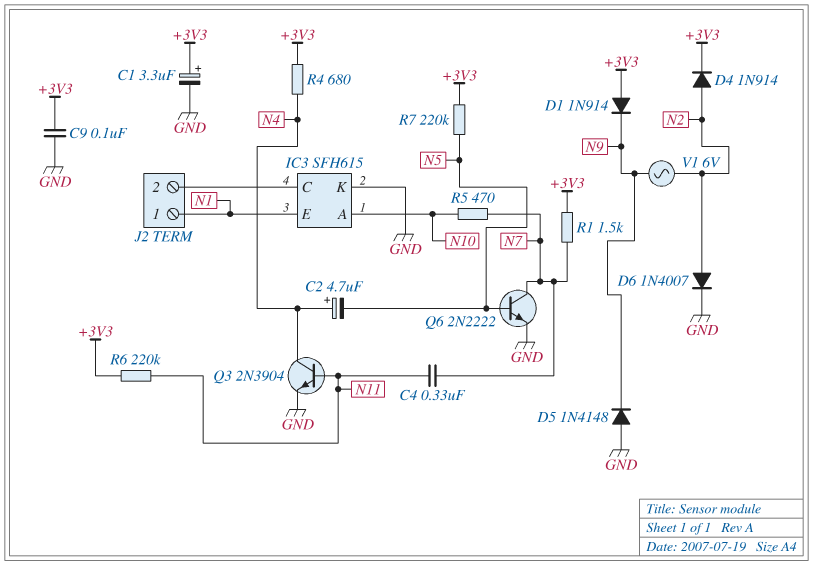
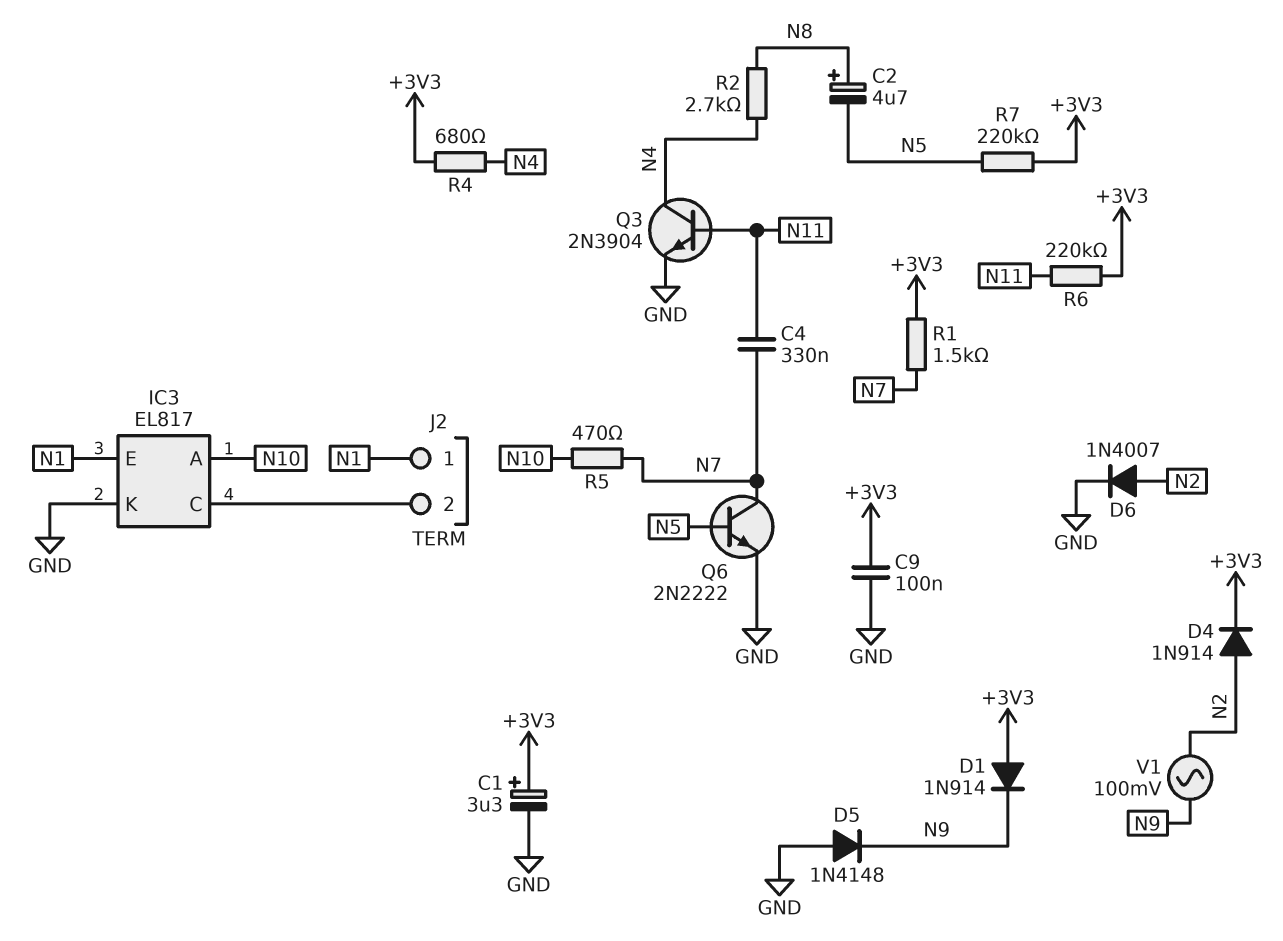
C2: 4.7uF (plus N4, minus N5) -> 4.7uF (plus N8, minus N5)
IC3: SFH615 -> EL817
R2: none -> 2.7k (N4, N8)
V1: AC 6V (N2, N9) -> AC 100mV (N2, N9)

